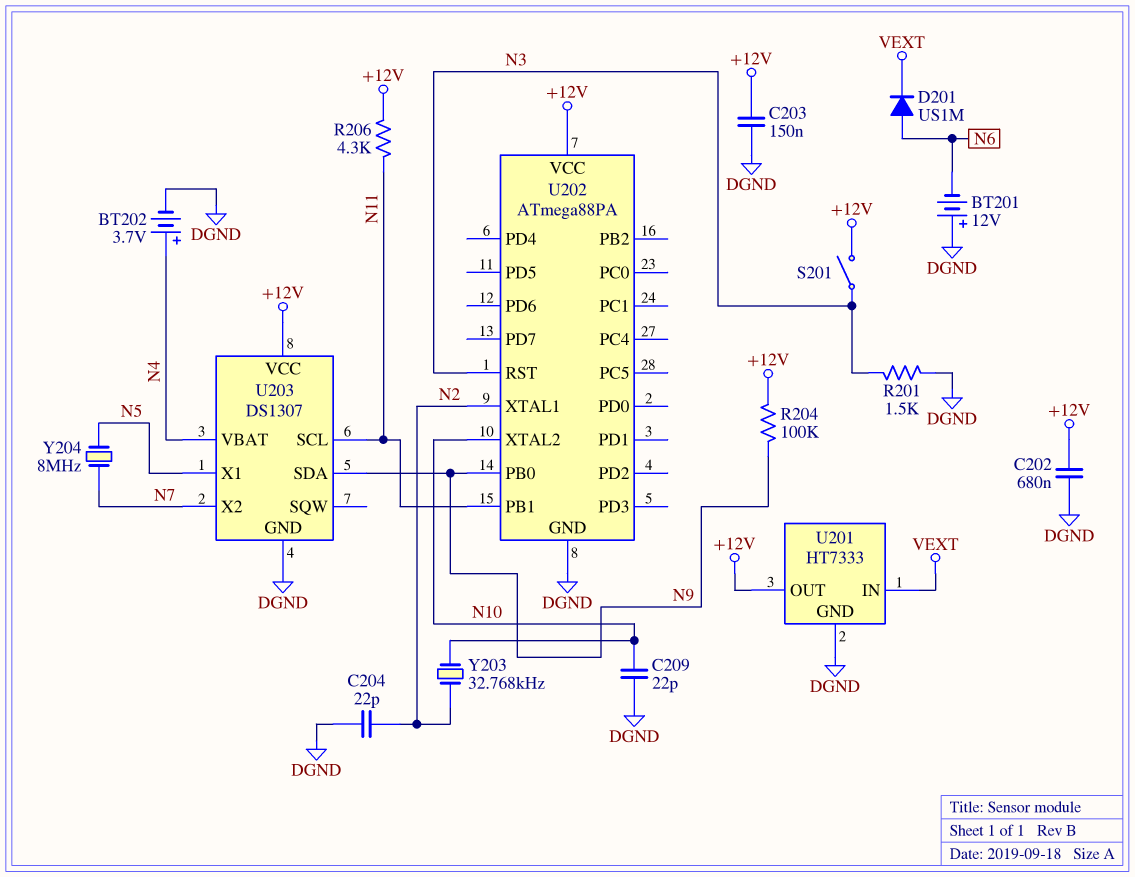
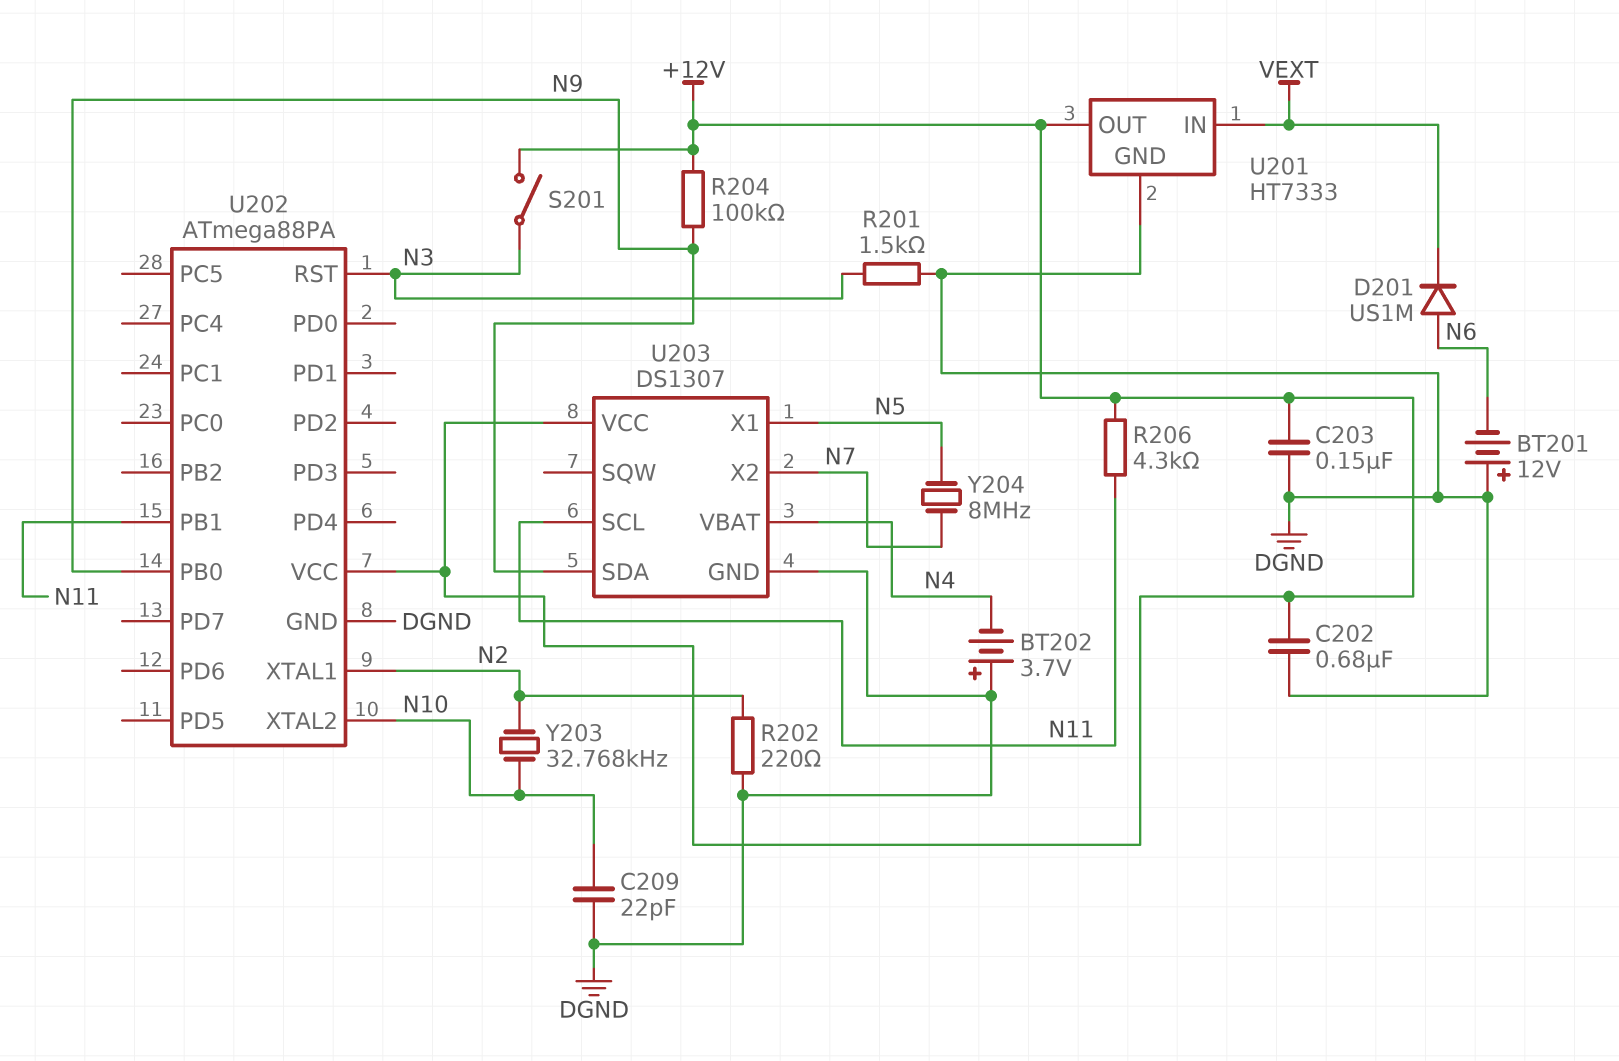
BT202: 3.7V (plus N4, minus DGND) -> 3.7V (plus DGND, minus N4)
C204: 22pF (DGND, N2) -> none
R202: none -> 220 (DGND, N2)

